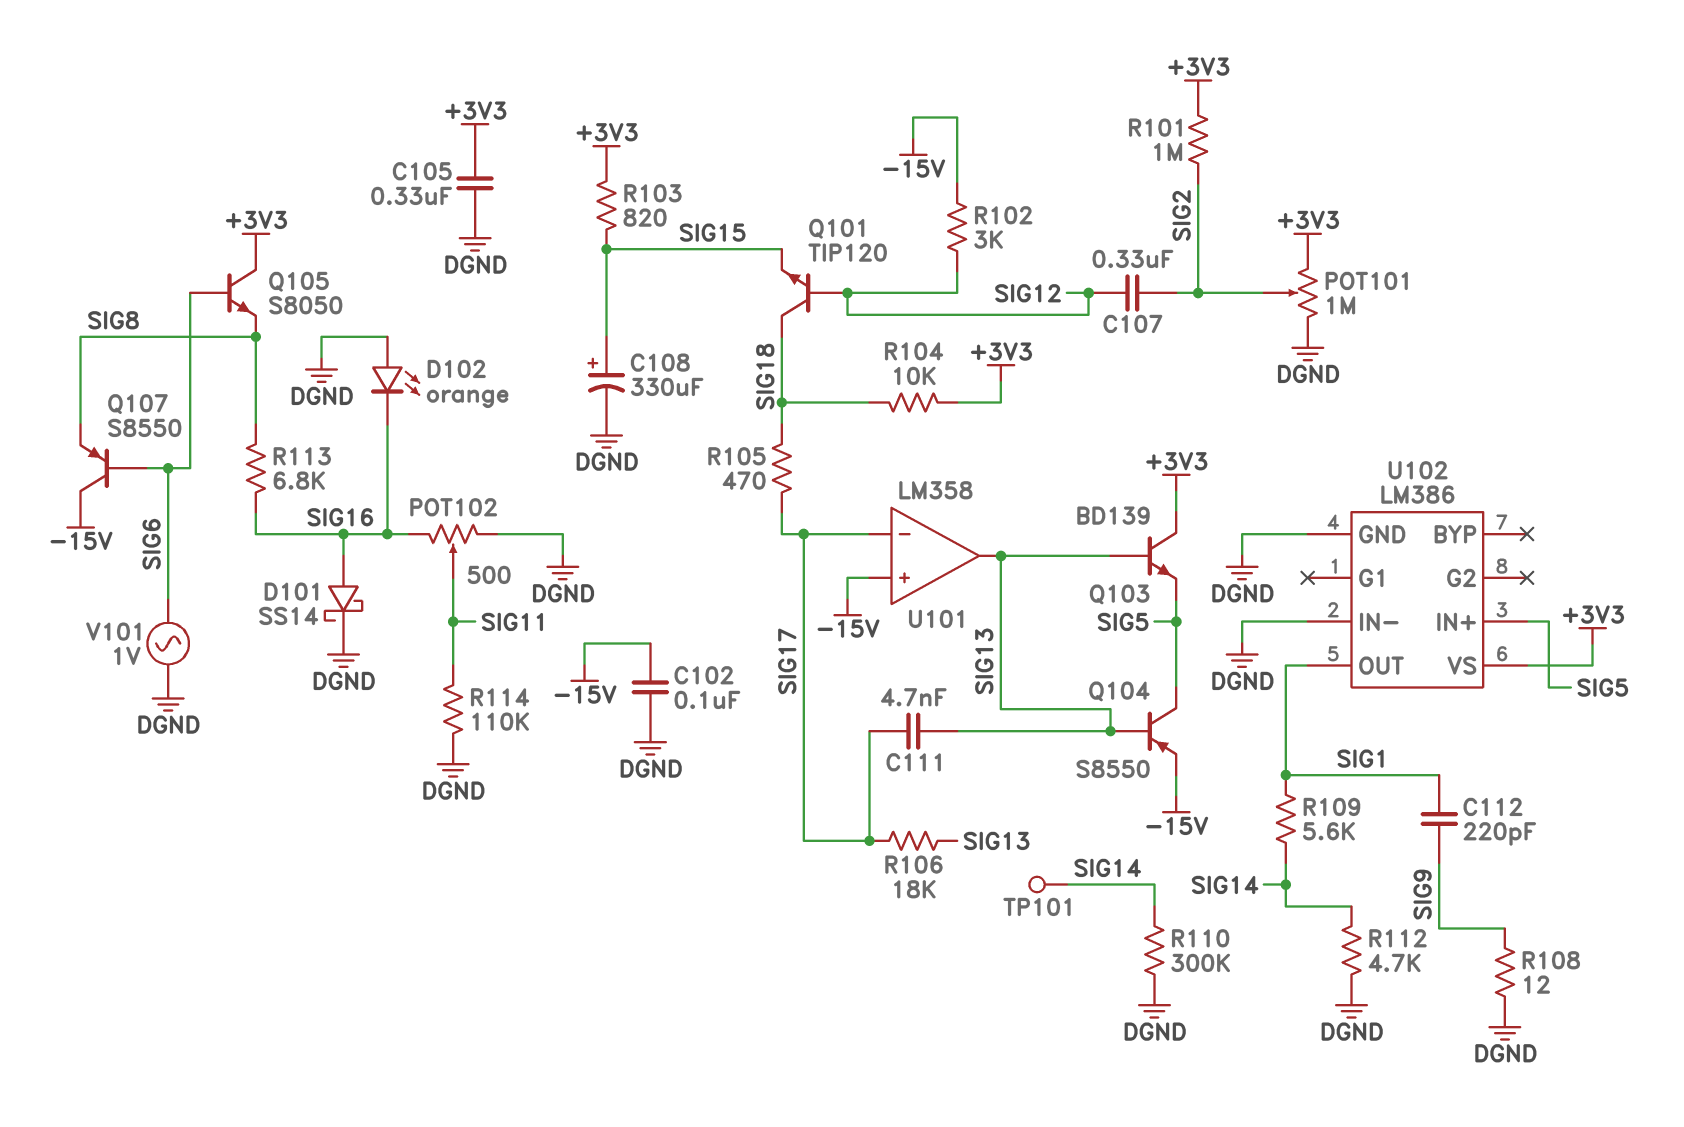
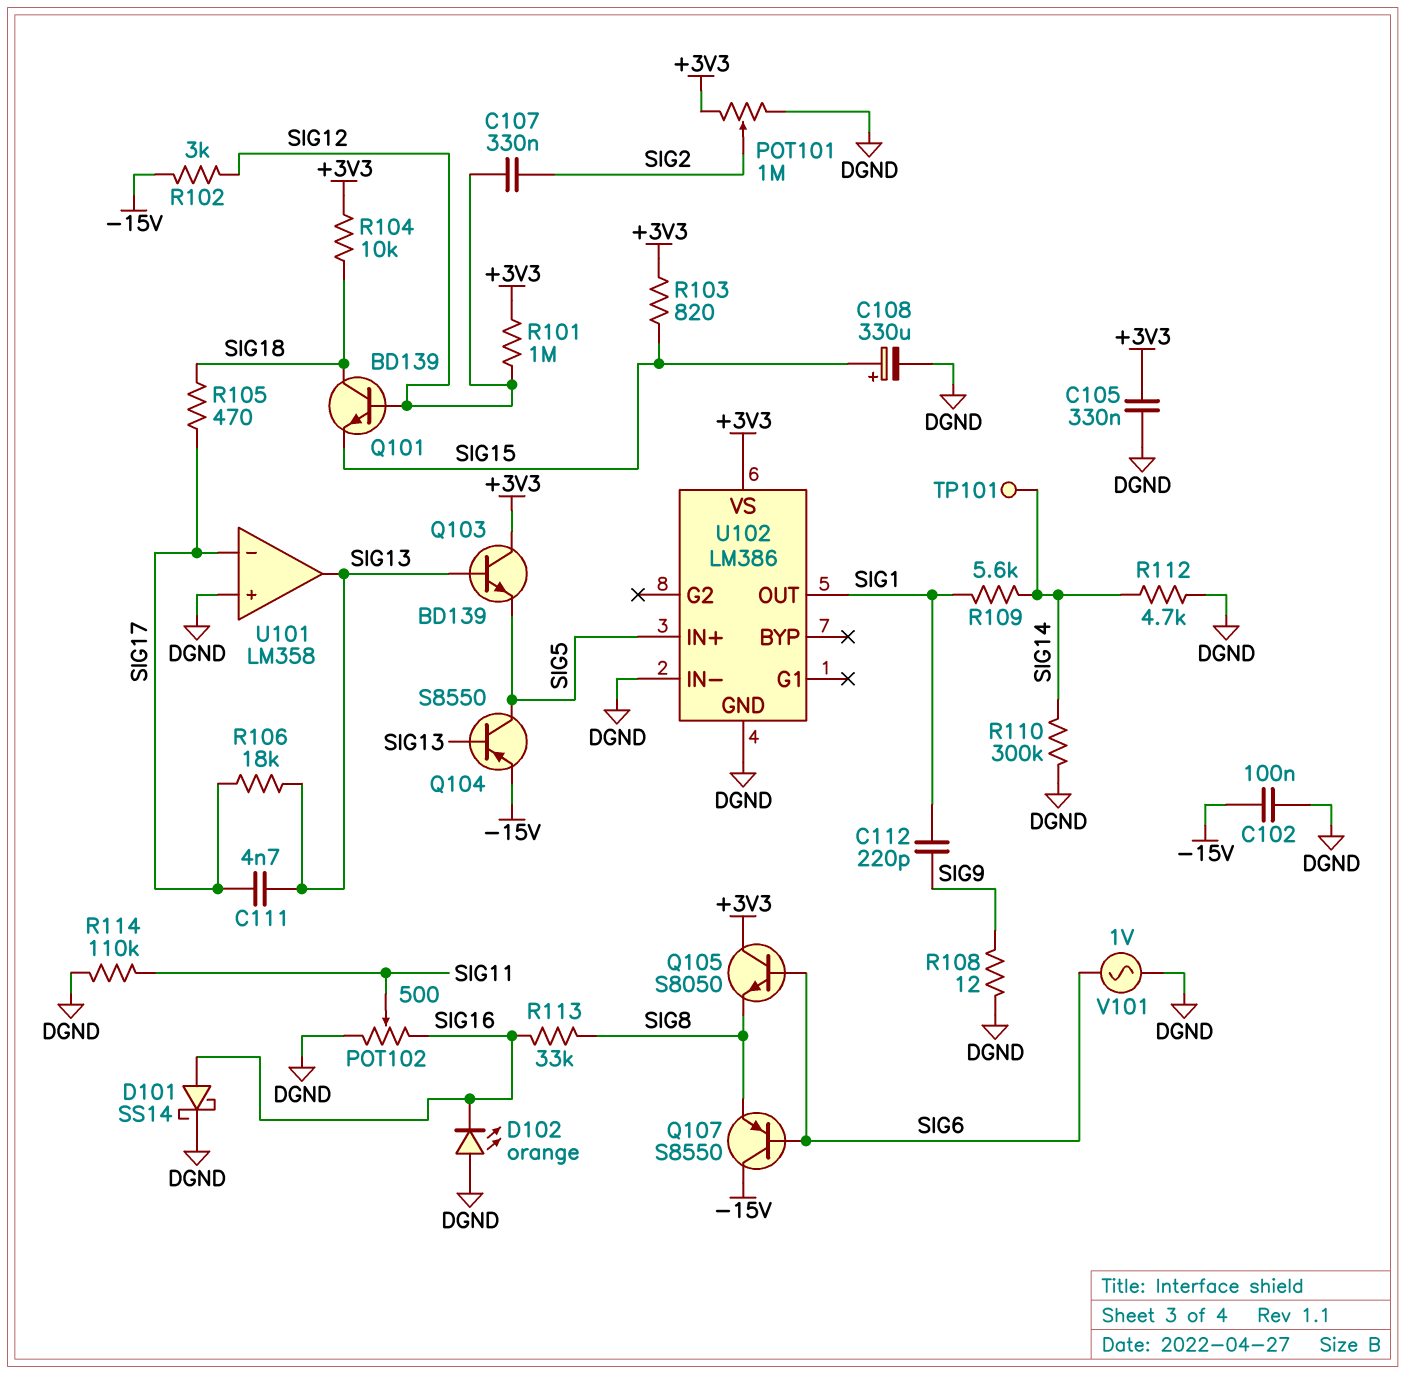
Q101: NPN TIP120 (B SIG12, C SIG18, E SIG15) -> NPN BD139 (B SIG12, C SIG18, E SIG15)
R101: 1M (+3V3, SIG2) -> 1M (+3V3, SIG12)
R113: 6.8k (SIG8, SIG16) -> 33k (SIG8, SIG16)
U101 pin in+: -15V -> DGND

